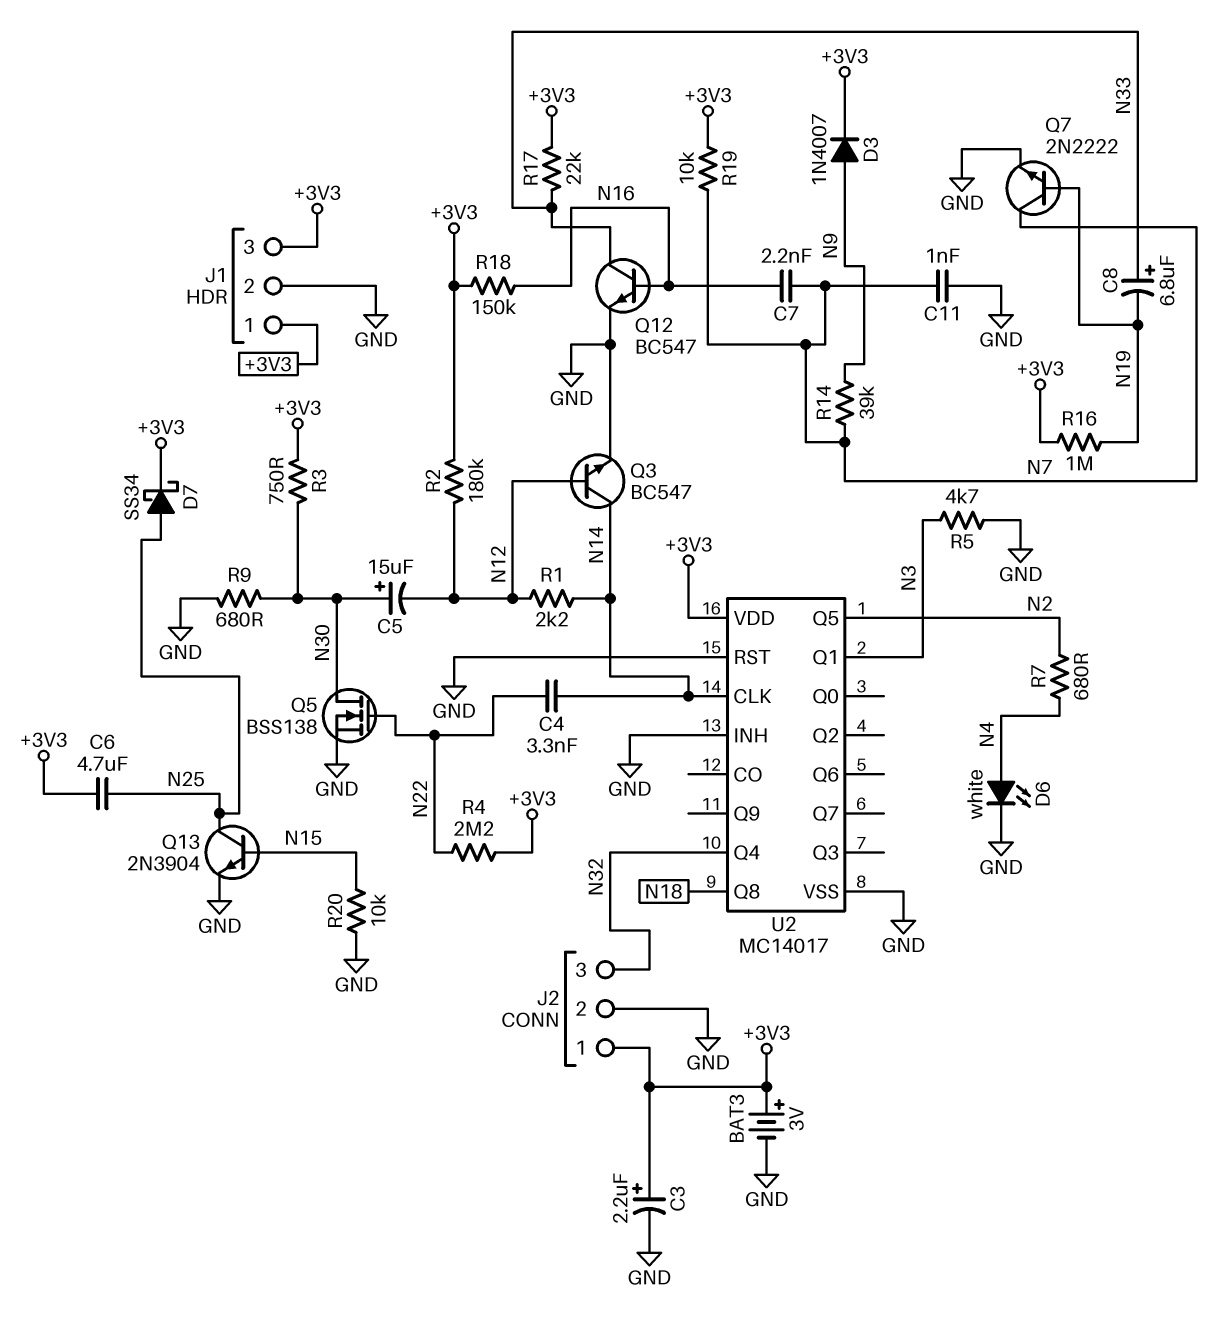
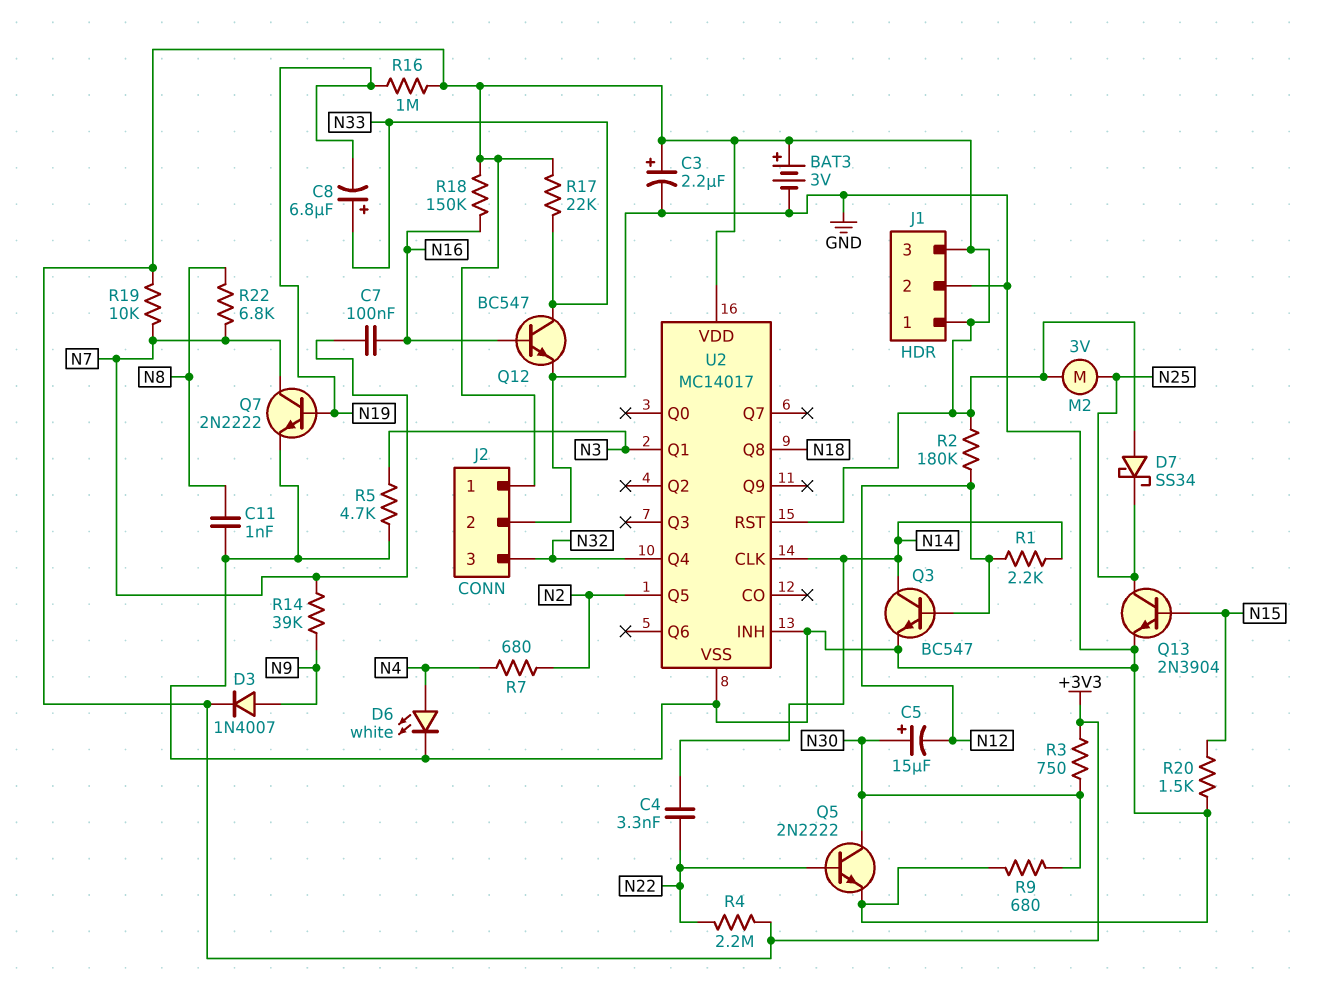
C6: 4.7uF (+3V3, N25) -> none
C7: 2.2nF (N7, N16) -> 100nF (N7, N16)
C11: 1nF (GND, N7) -> 1nF (GND, N8)
D7: schottky SS34 (A N25, K +3V3) -> schottky SS34 (A +3V3, K N25)
M2: none -> motor 3V (+3V3, N25)
Q5: NMOS BSS138 (G N22, D N30, S GND) -> NPN 2N2222 (B N22, C N30, E GND)
R20: 10k (GND, N15) -> 1.5k (GND, N15)
R22: none -> 6.8k (N7, N8)
U2 pin RST: GND -> +3V3

